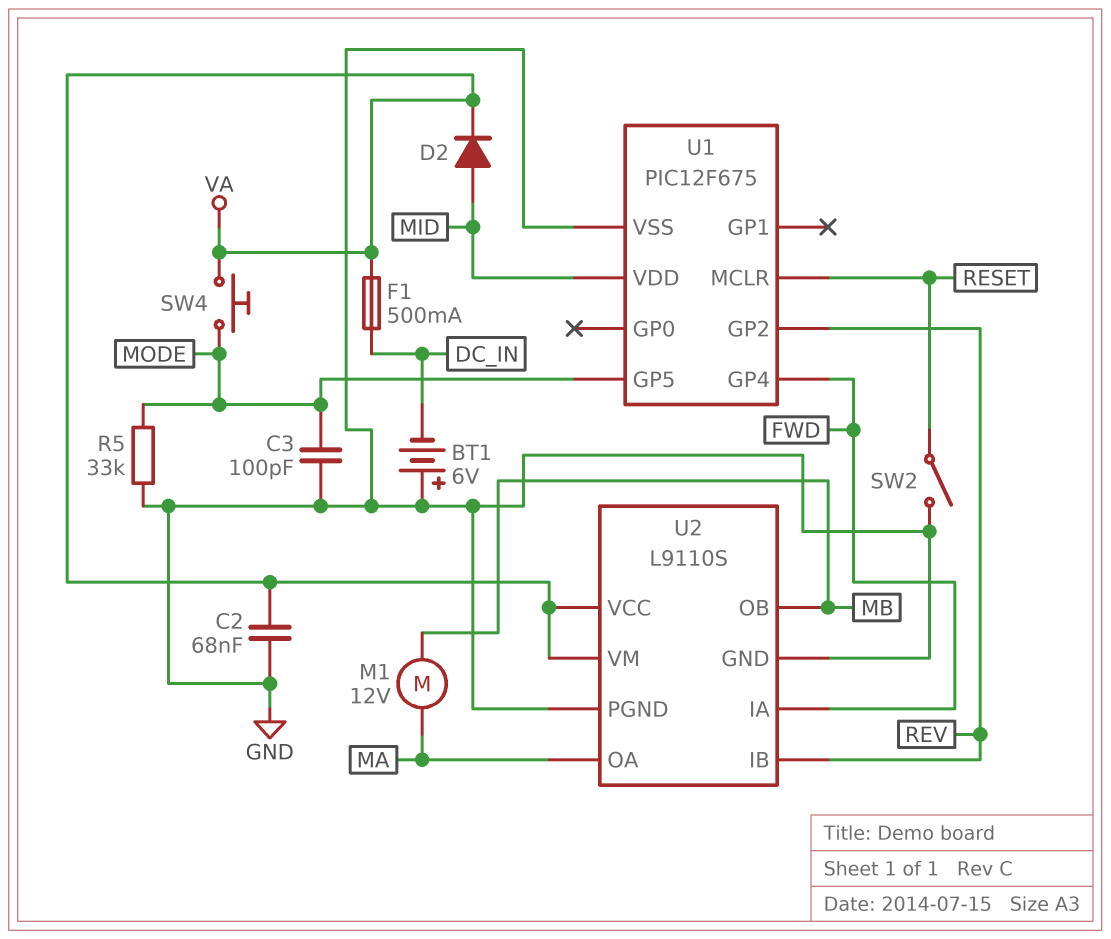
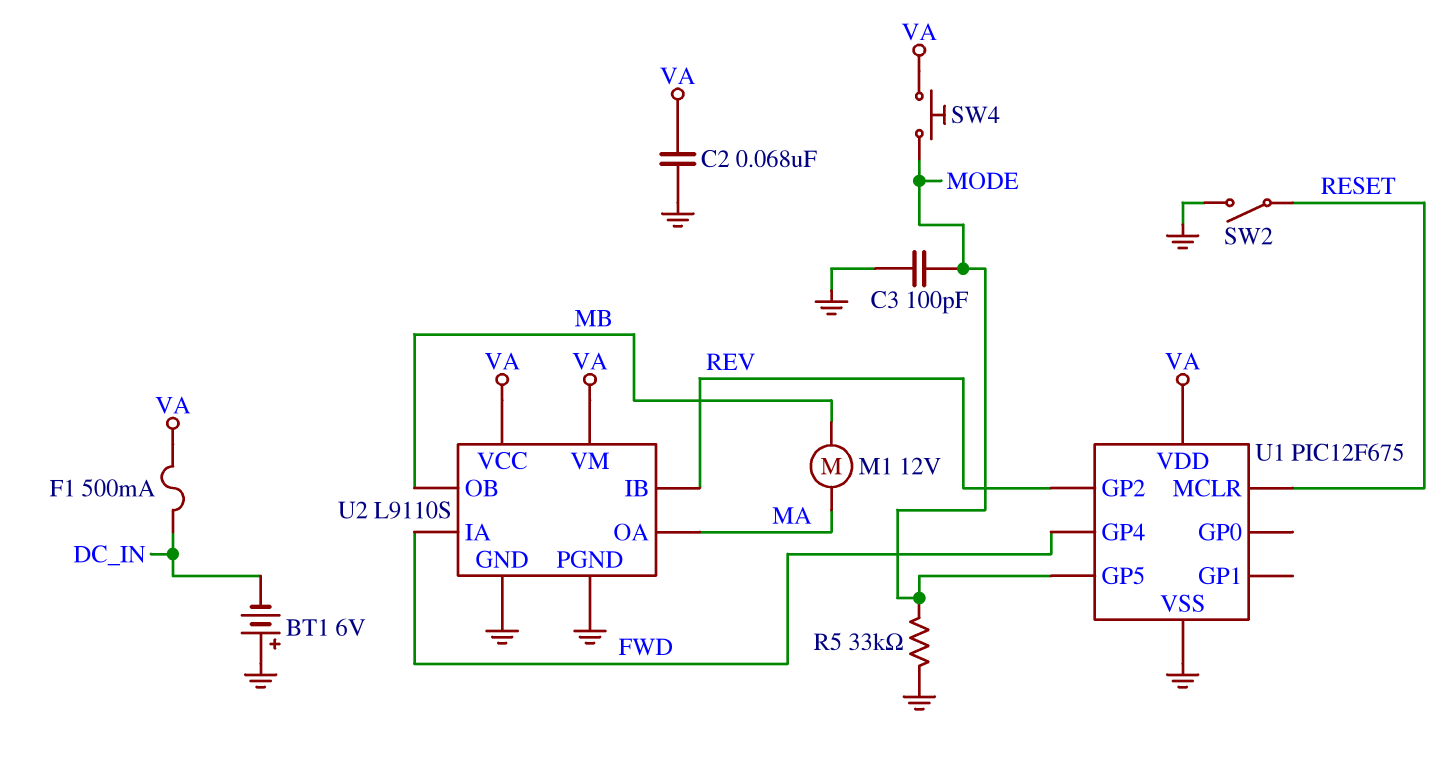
D2: diode (A MID, K VA) -> none
U1 pin VDD: MID -> VA

